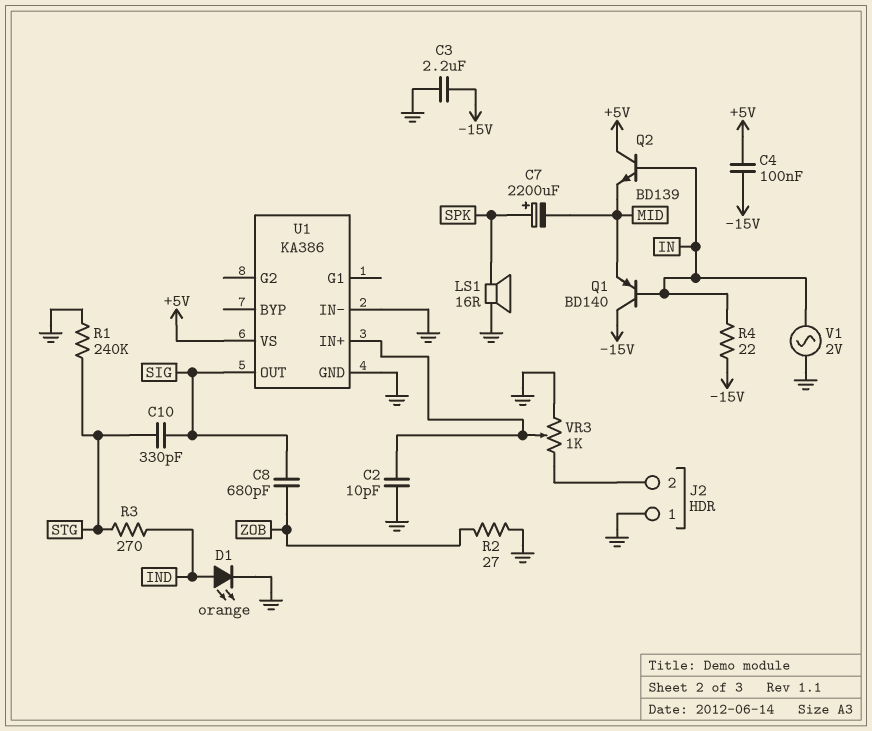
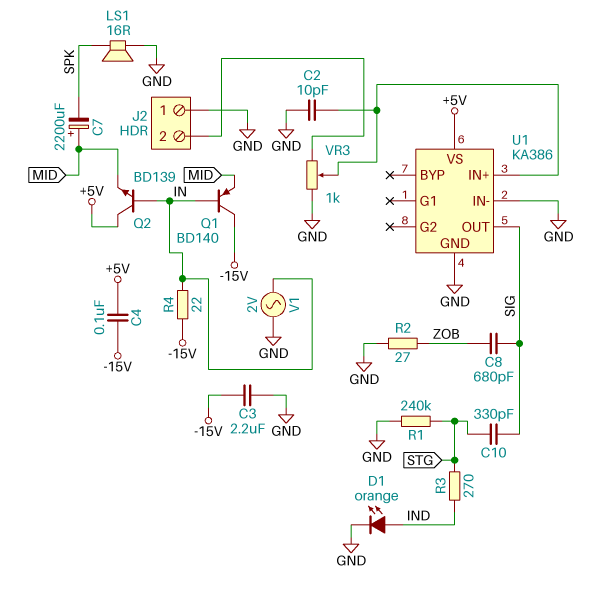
C7: 2200uF (plus SPK, minus MID) -> 2200uF (plus MID, minus SPK)

